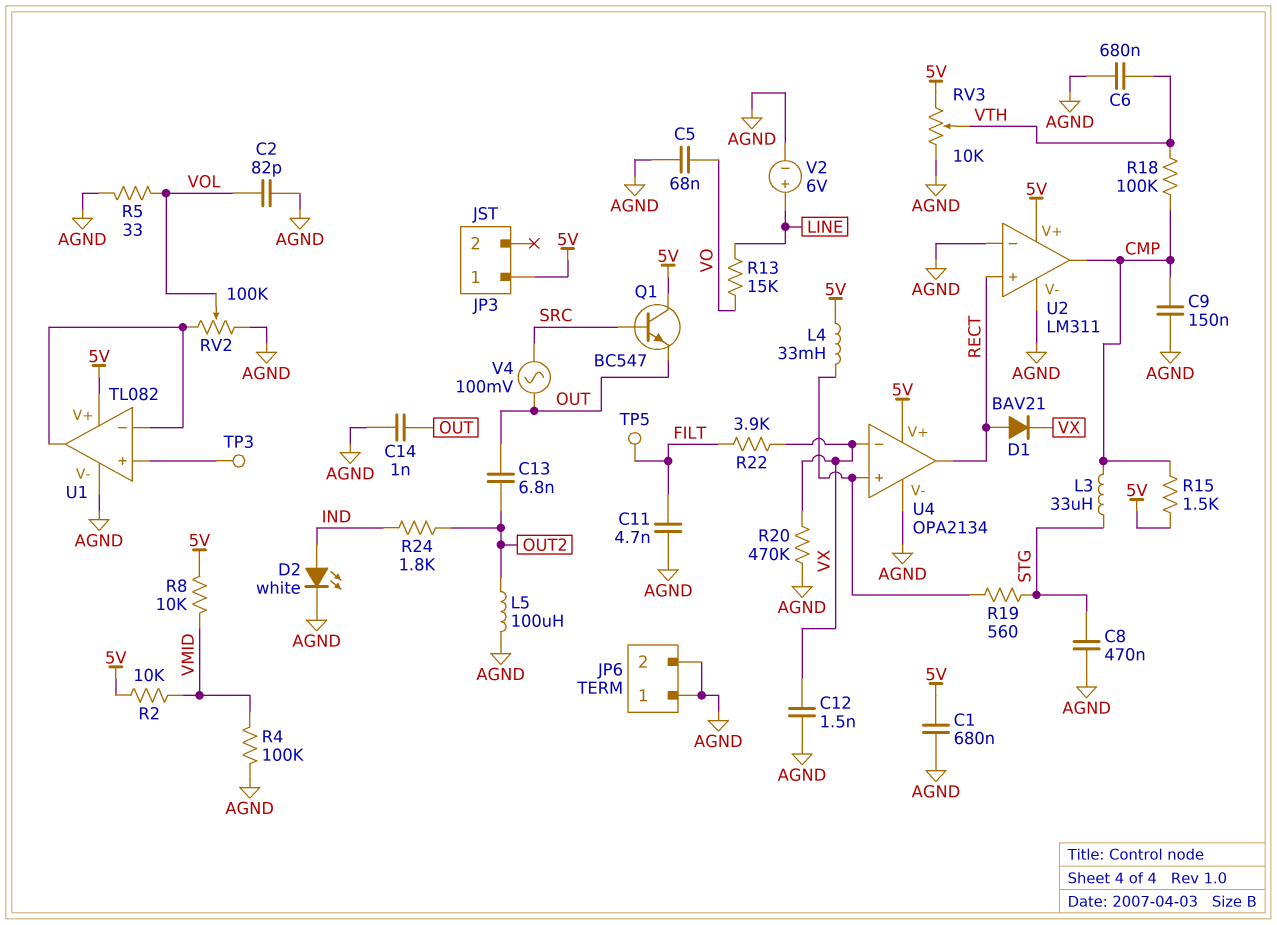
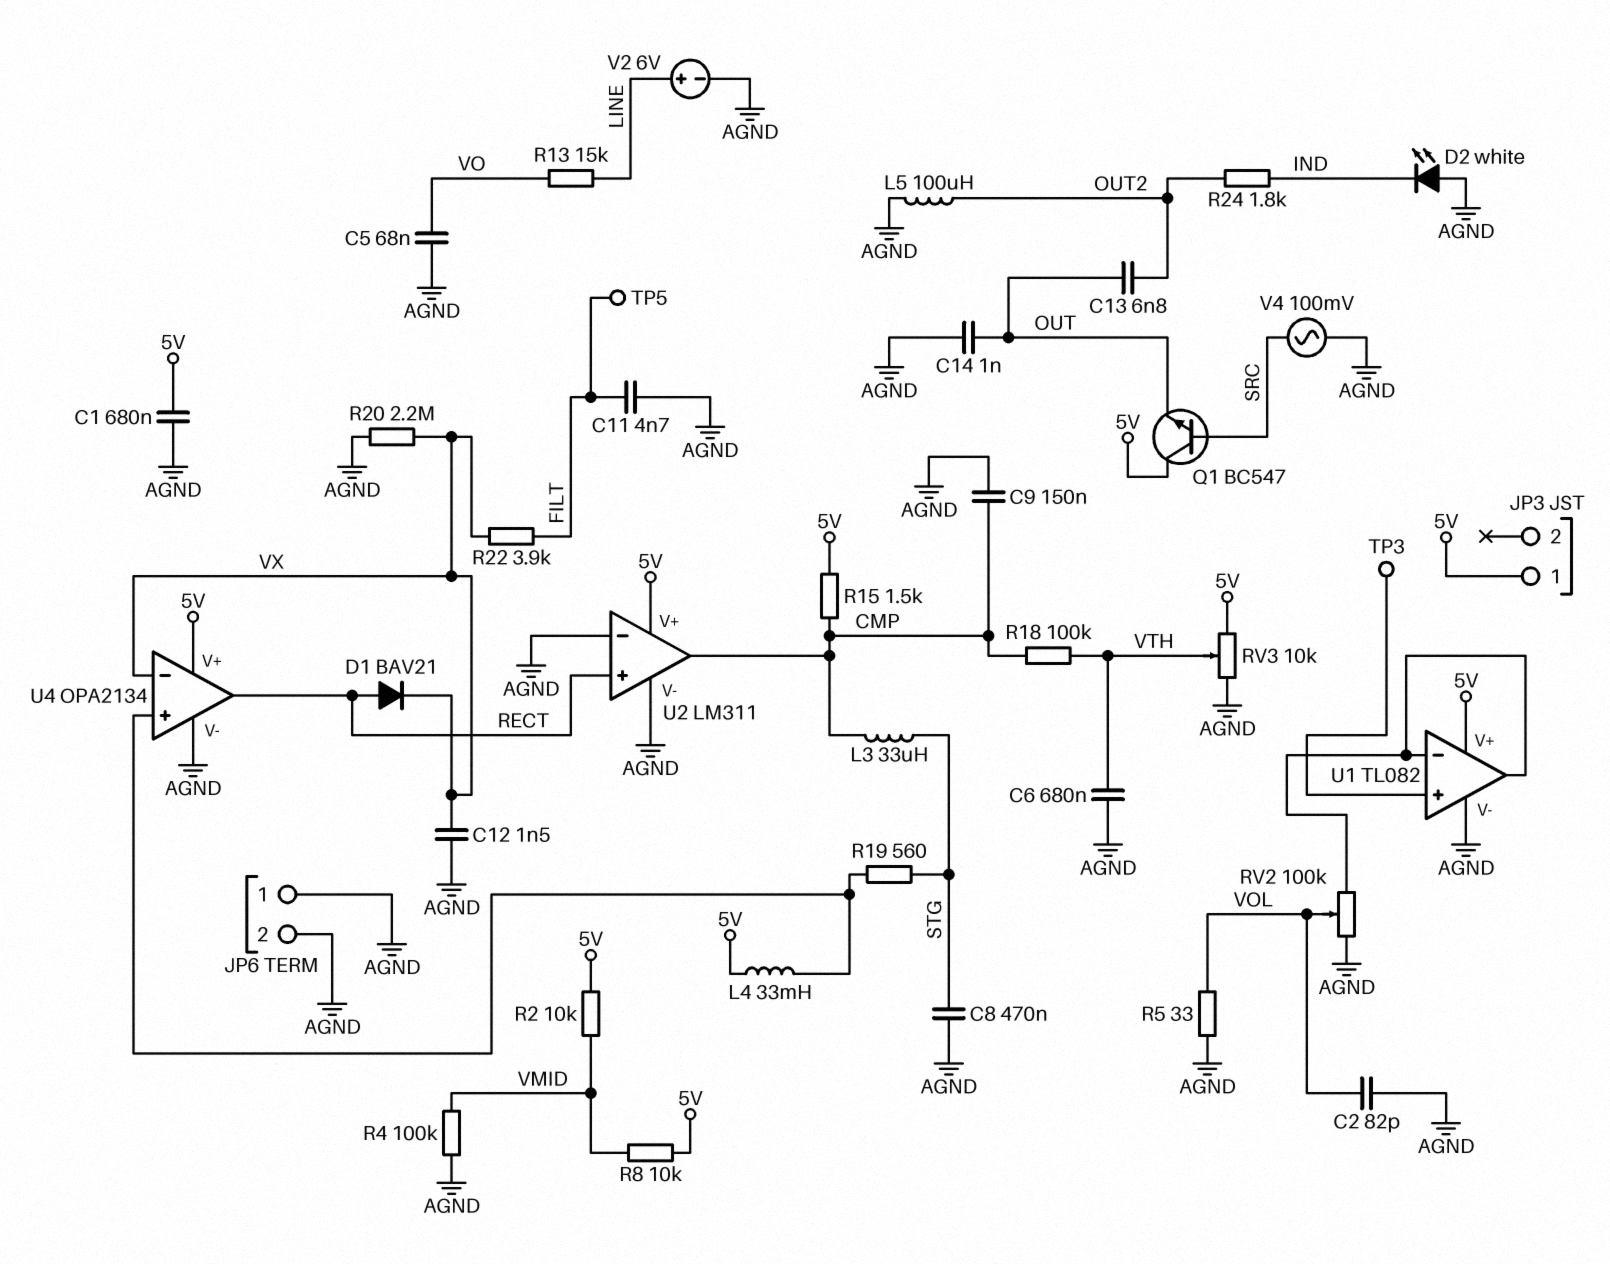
D2: LED white (A IND, K AGND) -> LED white (A AGND, K IND)
R20: 470k (AGND, VX) -> 2.2M (AGND, VX)
V4: AC 100mV (OUT, SRC) -> AC 100mV (AGND, SRC)

